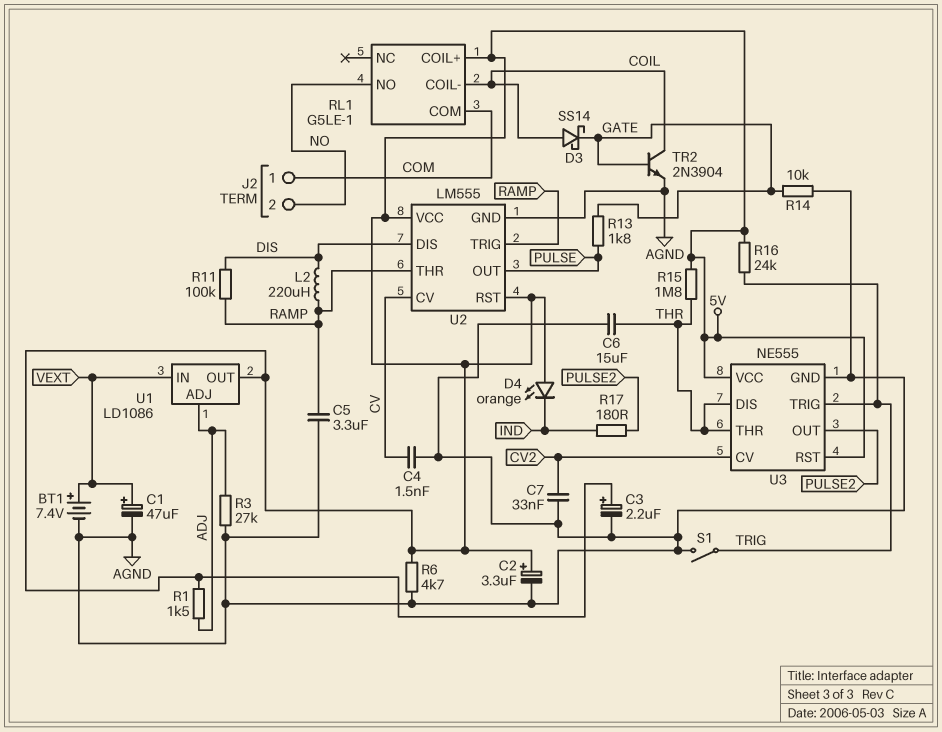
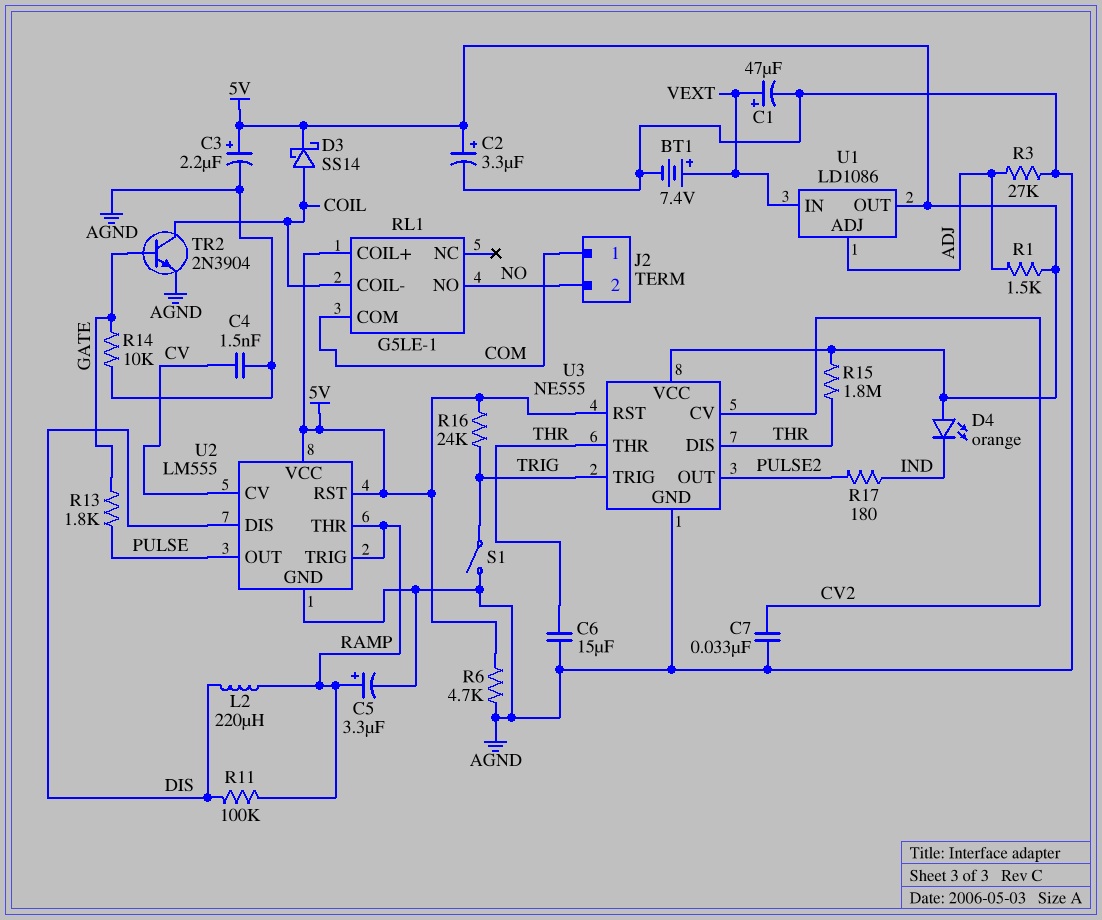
C5: 3.3uF (AGND, RAMP) -> 3.3uF (plus RAMP, minus AGND)
D3: schottky SS14 (A COIL, K GATE) -> schottky SS14 (A COIL, K 5V)

